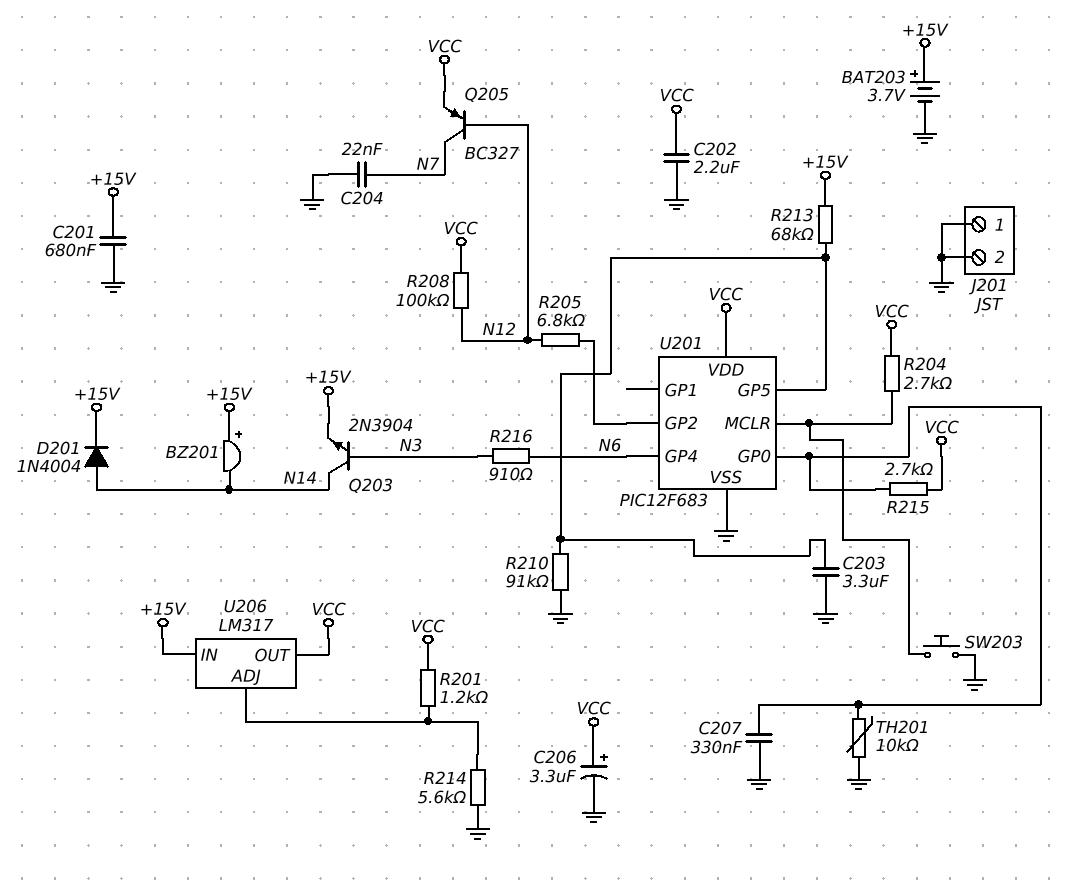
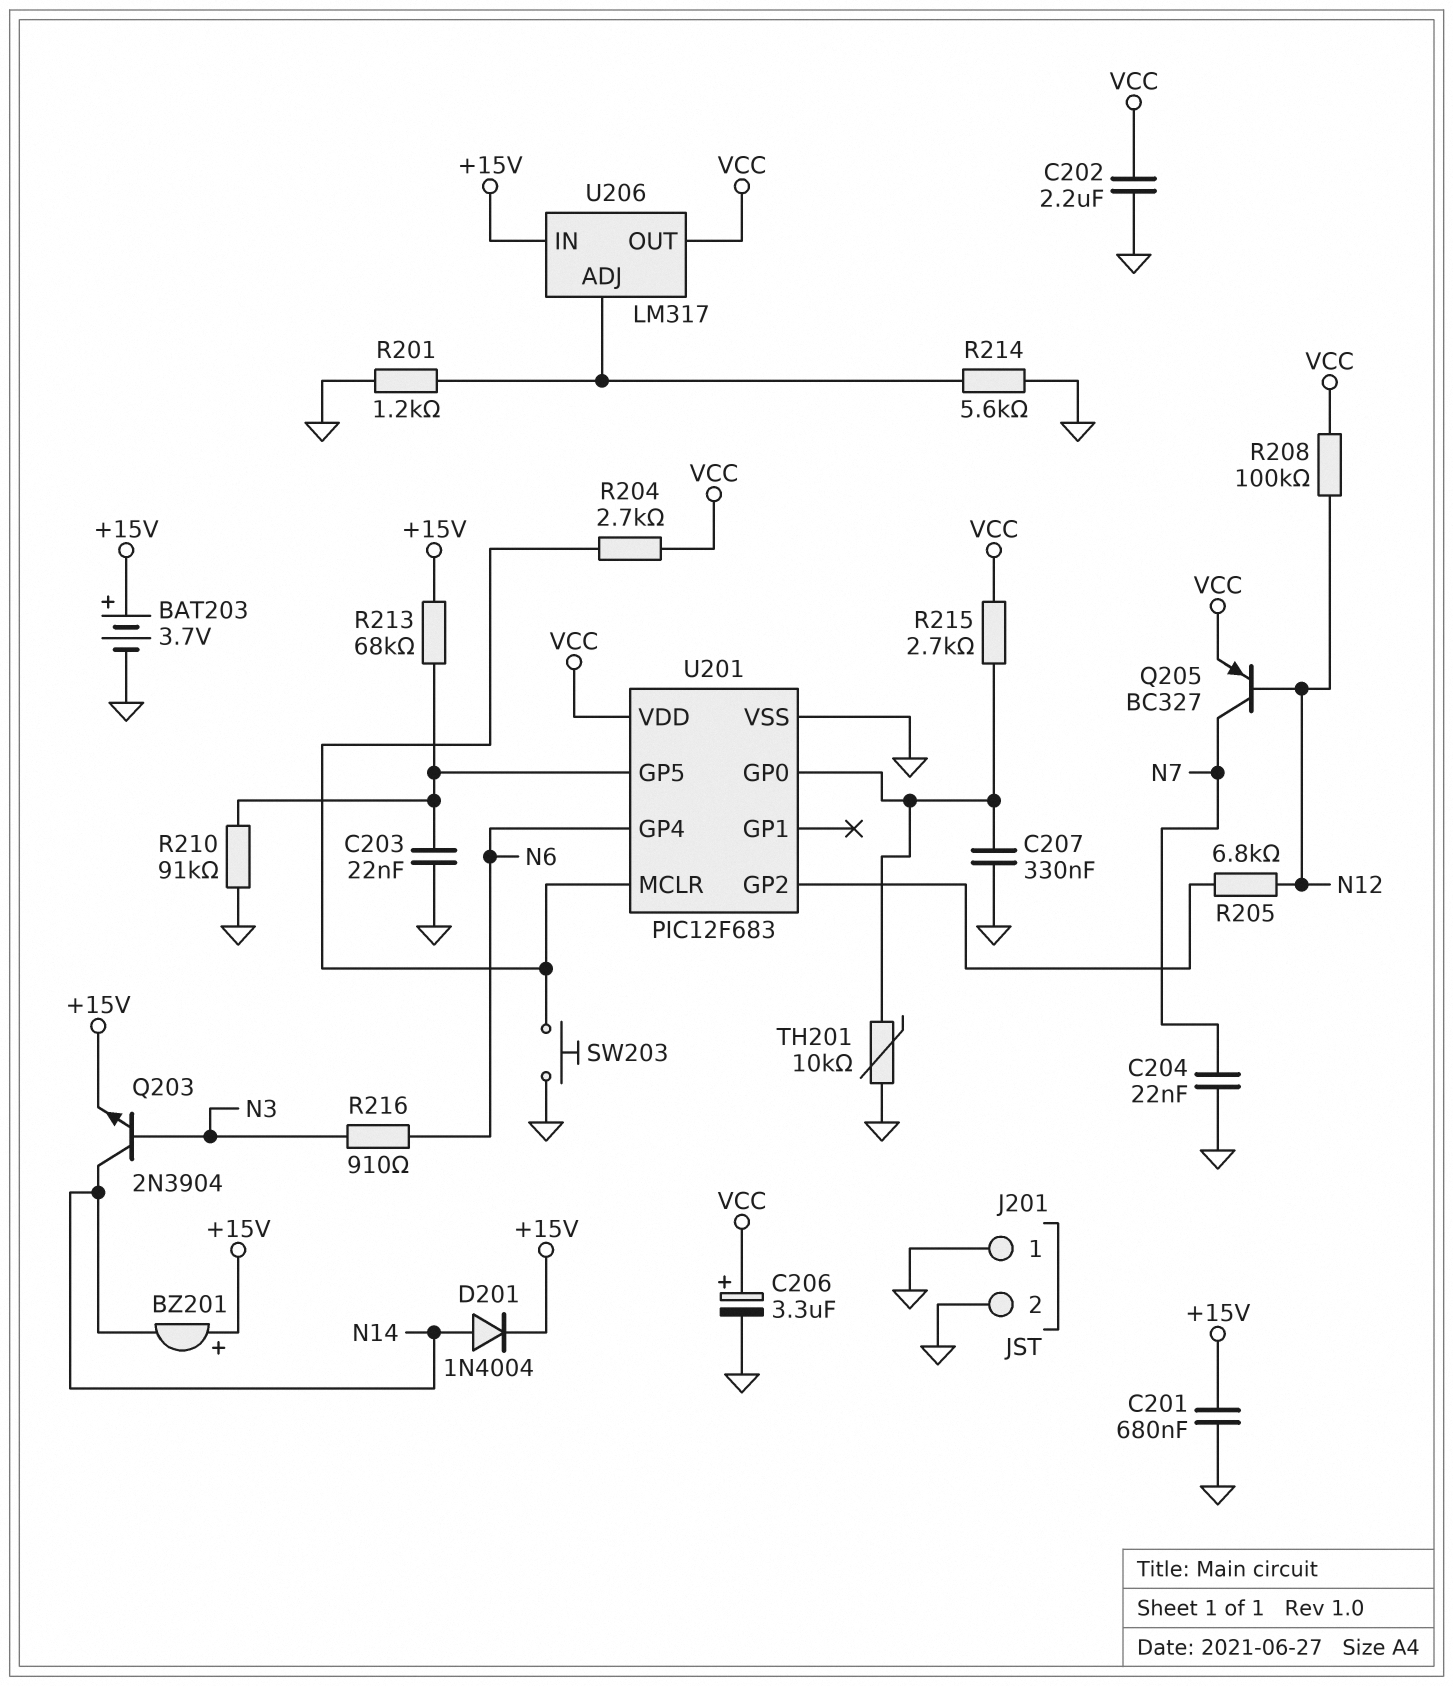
C203: 3.3uF (GND, U201/GP5) -> 22nF (GND, U201/GP5)
R201: 1.2k (U206/ADJ, VCC) -> 1.2k (GND, U206/ADJ)

